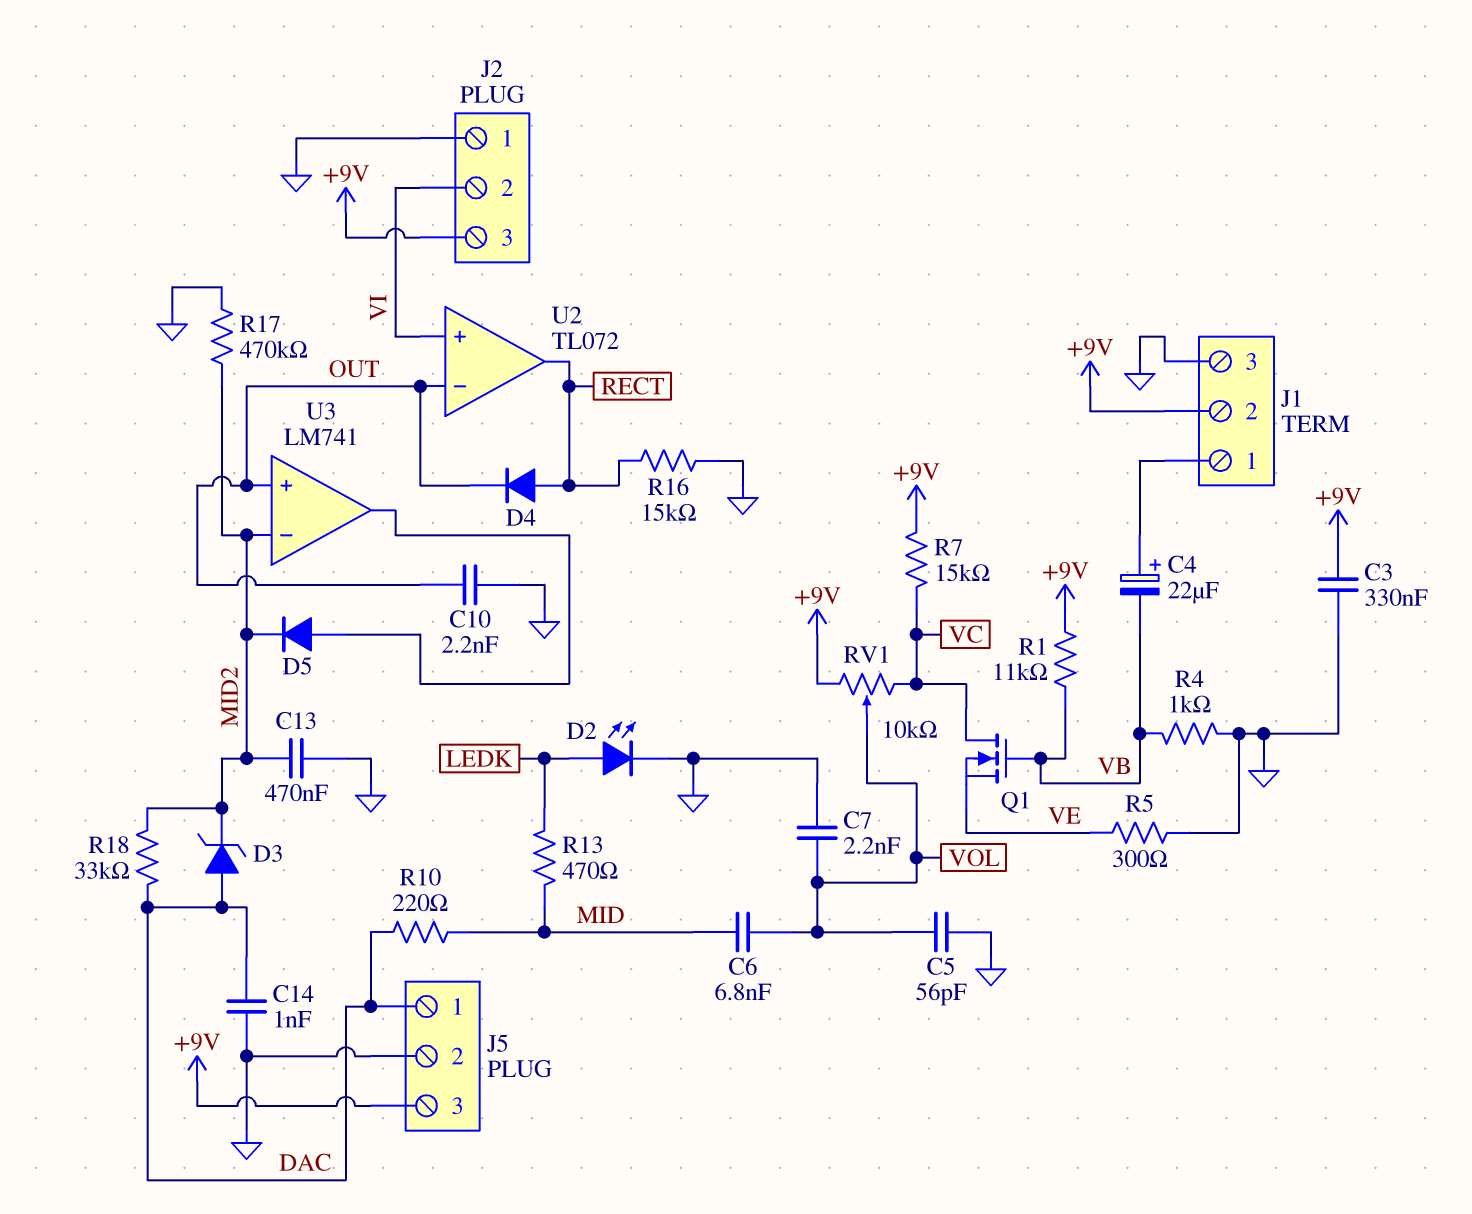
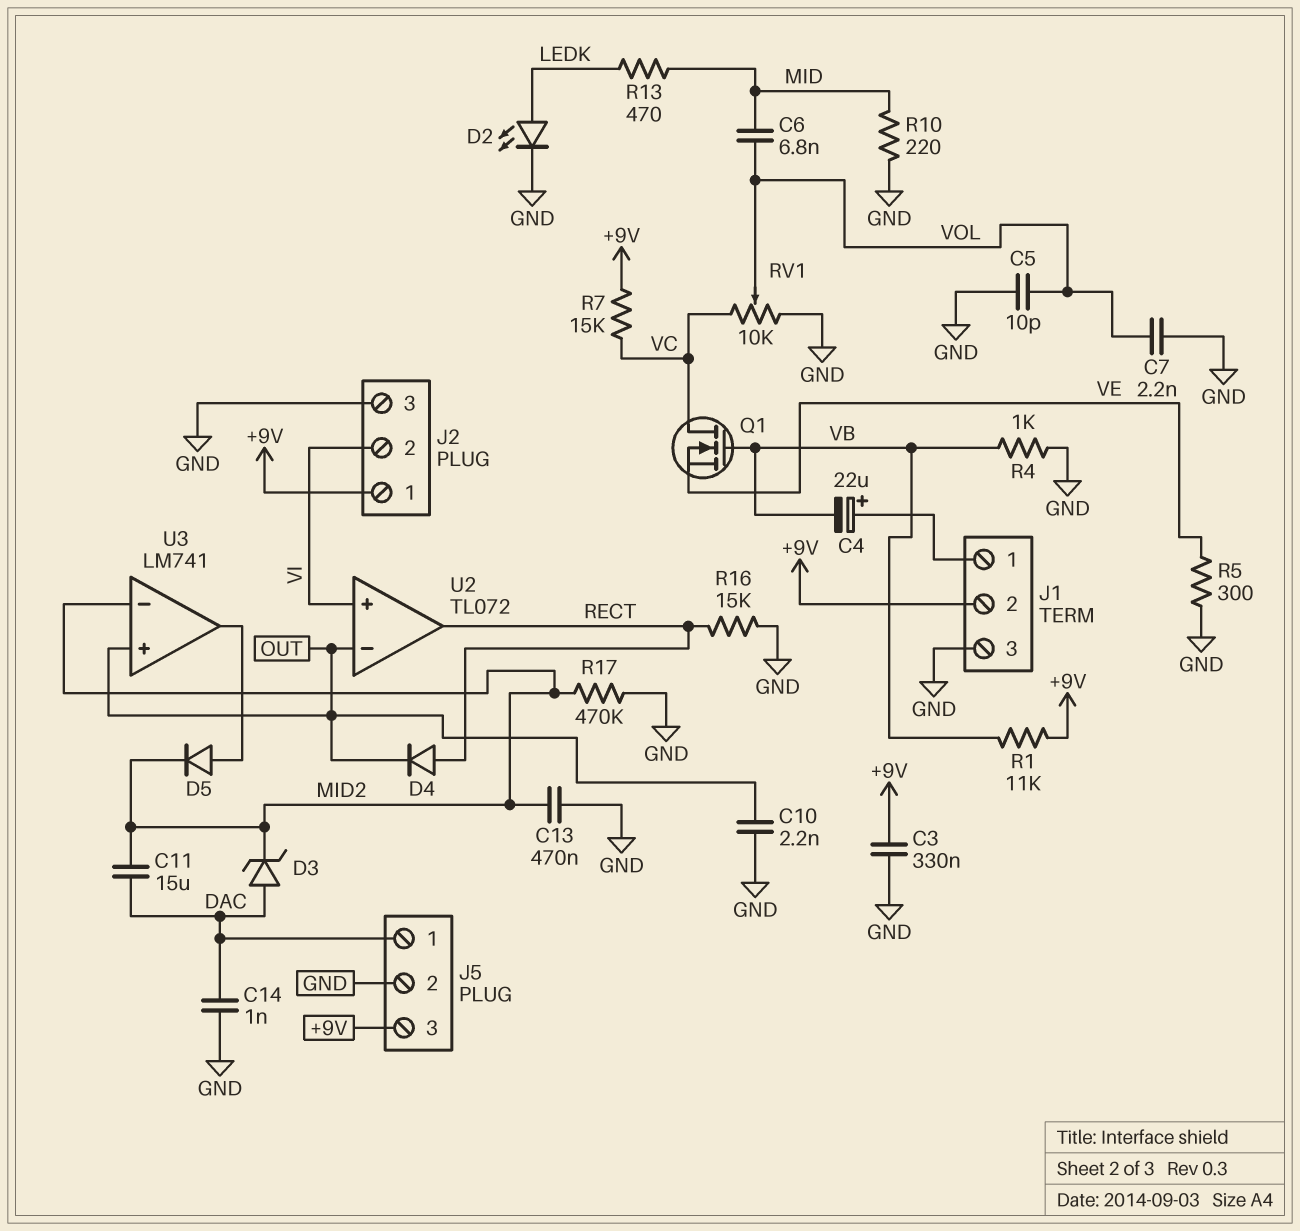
C5: 56pF (GND, VOL) -> 10pF (GND, VOL)
C11: none -> 15uF (DAC, MID2)
J2 pin 1: GND -> +9V
J2 pin 3: +9V -> GND
R10: 220 (DAC, MID) -> 220 (GND, MID)
R18: 33k (DAC, MID2) -> none
RV1: 10k (+9V, VC, wiper VOL) -> 10k (GND, VC, wiper VOL)

